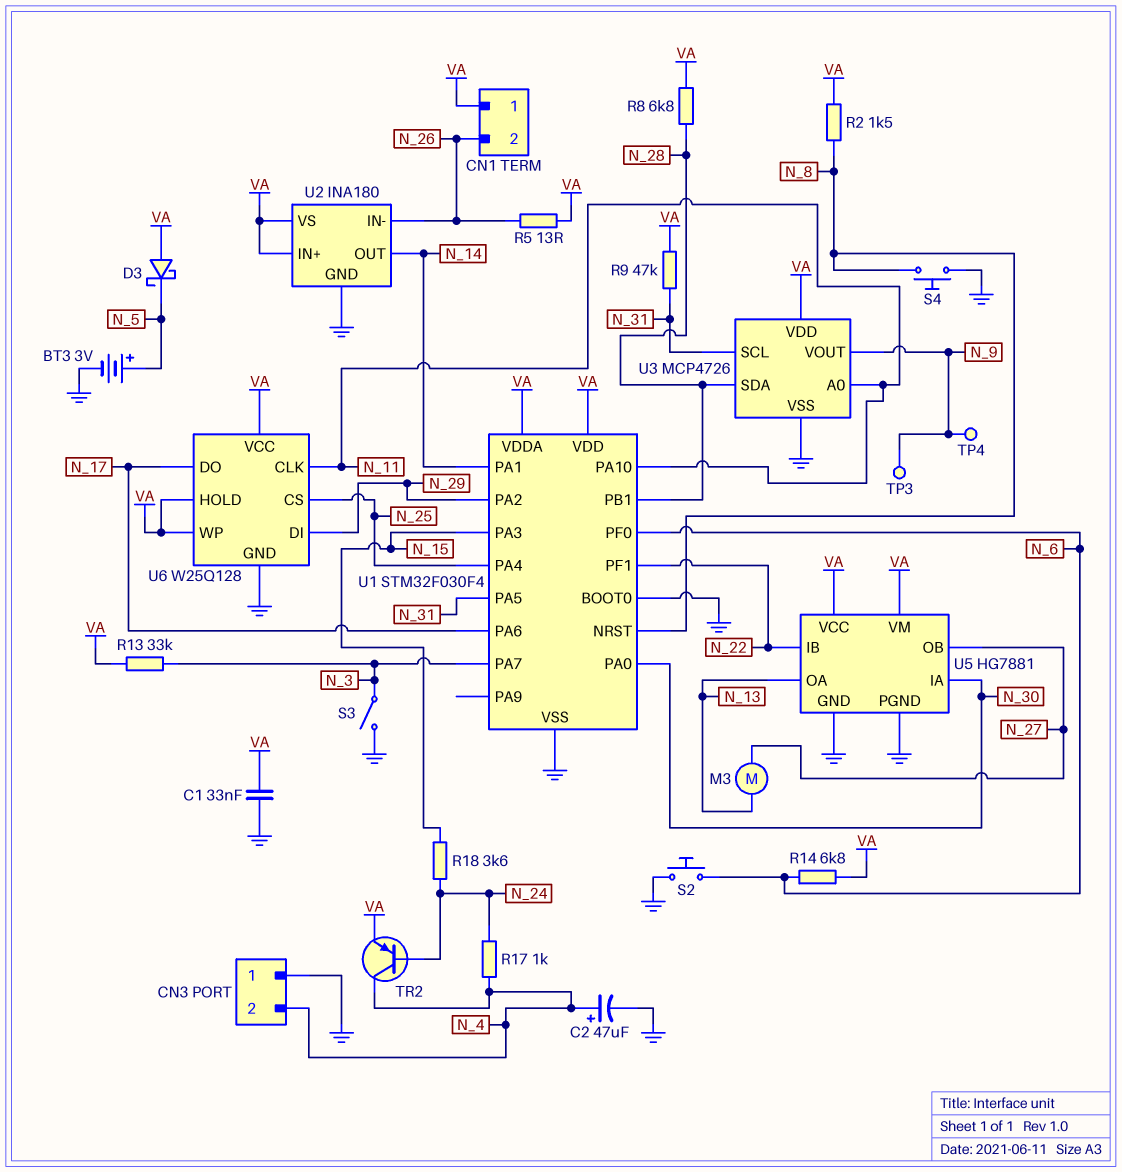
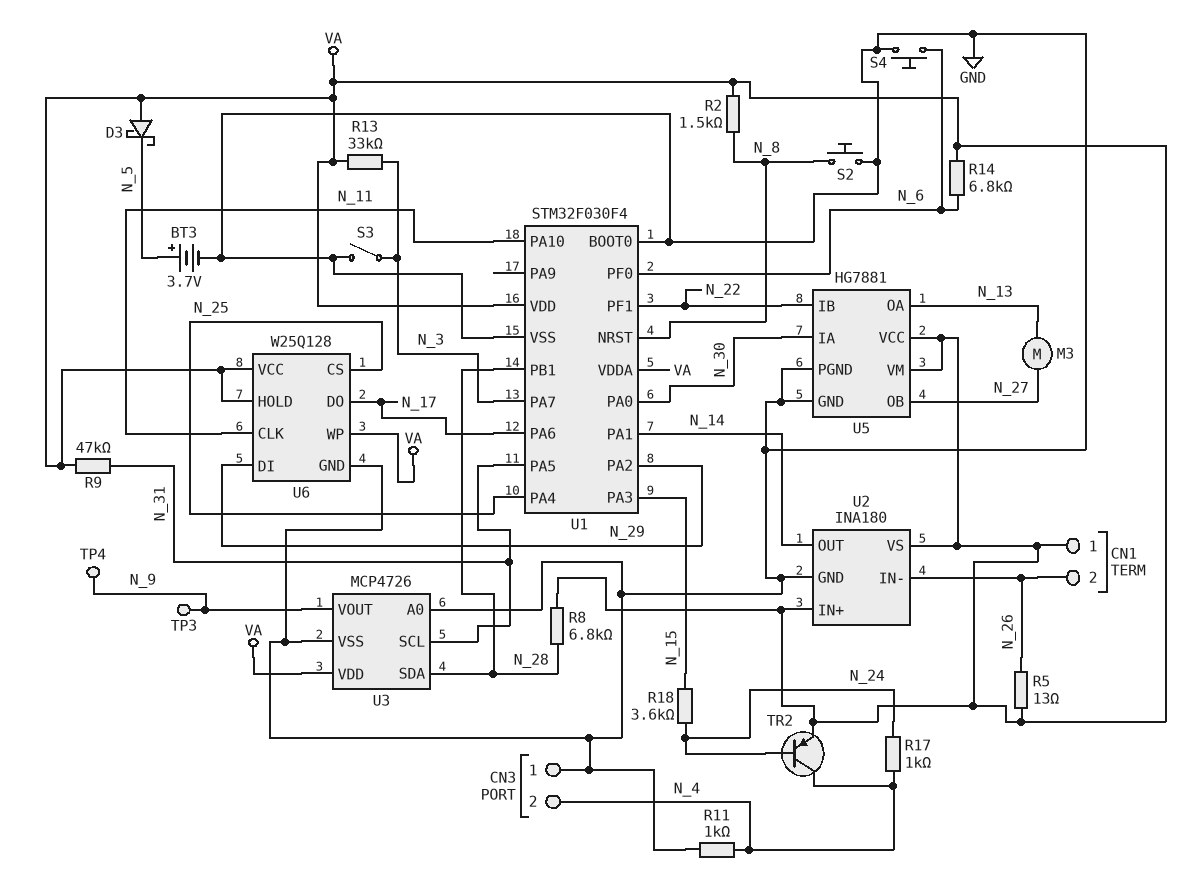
BT3: 3V (plus N_5, minus GND) -> 3.7V (plus N_5, minus GND)
C1: 33nF (GND, VA) -> none
C2: 47uF (plus N_4, minus GND) -> none
R11: none -> 1k (GND, N_4)
S2: button (GND, N_6) -> button (GND, N_8)
S4: button (GND, N_8) -> button (GND, N_6)
U3 pin A0: N_11 -> GND

